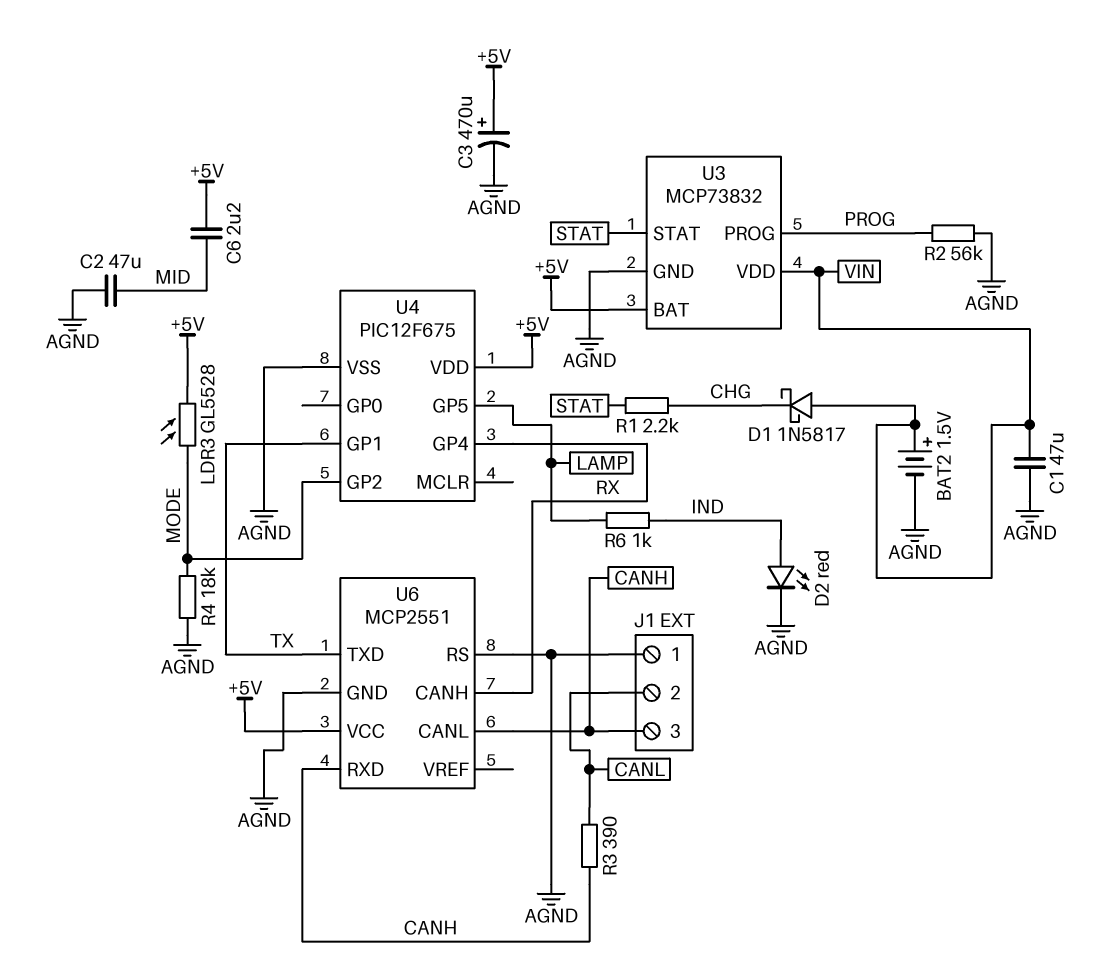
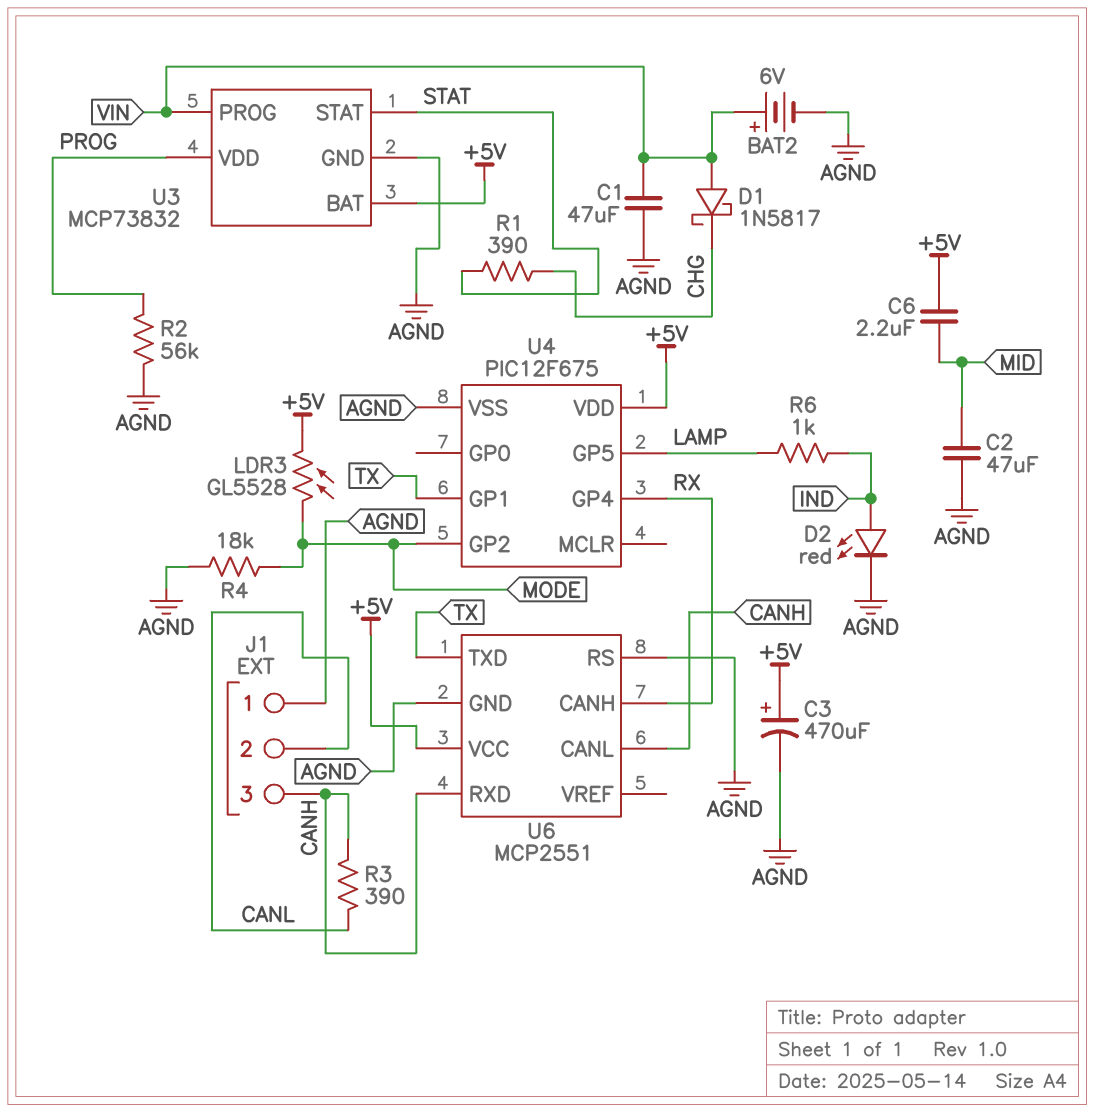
BAT2: 1.5V (plus VIN, minus AGND) -> 6V (plus VIN, minus AGND)
R1: 2.2k (CHG, STAT) -> 390 (CHG, STAT)
U3 pin PROG: PROG -> VIN
U3 pin VDD: VIN -> PROG

